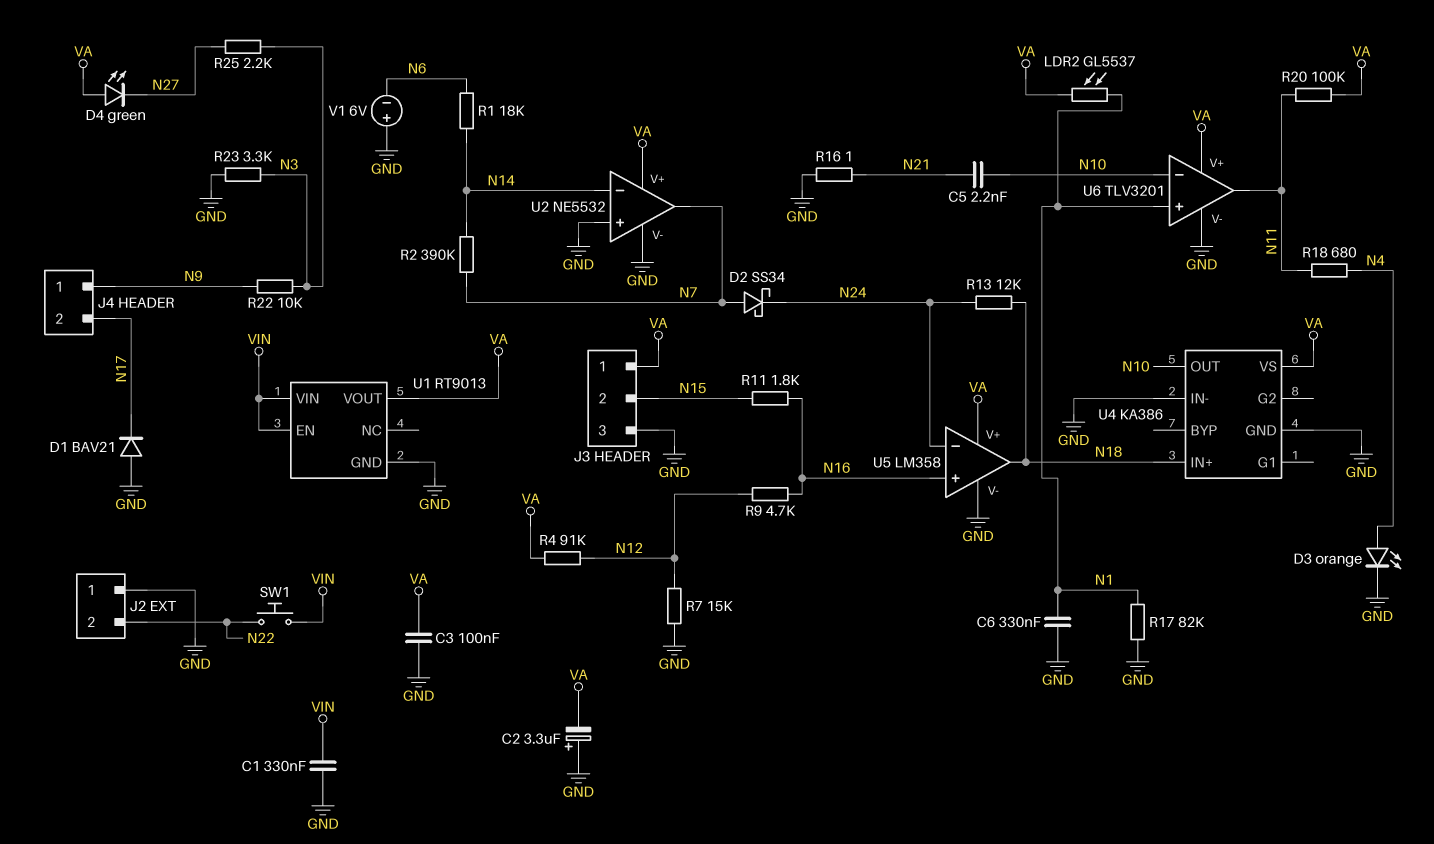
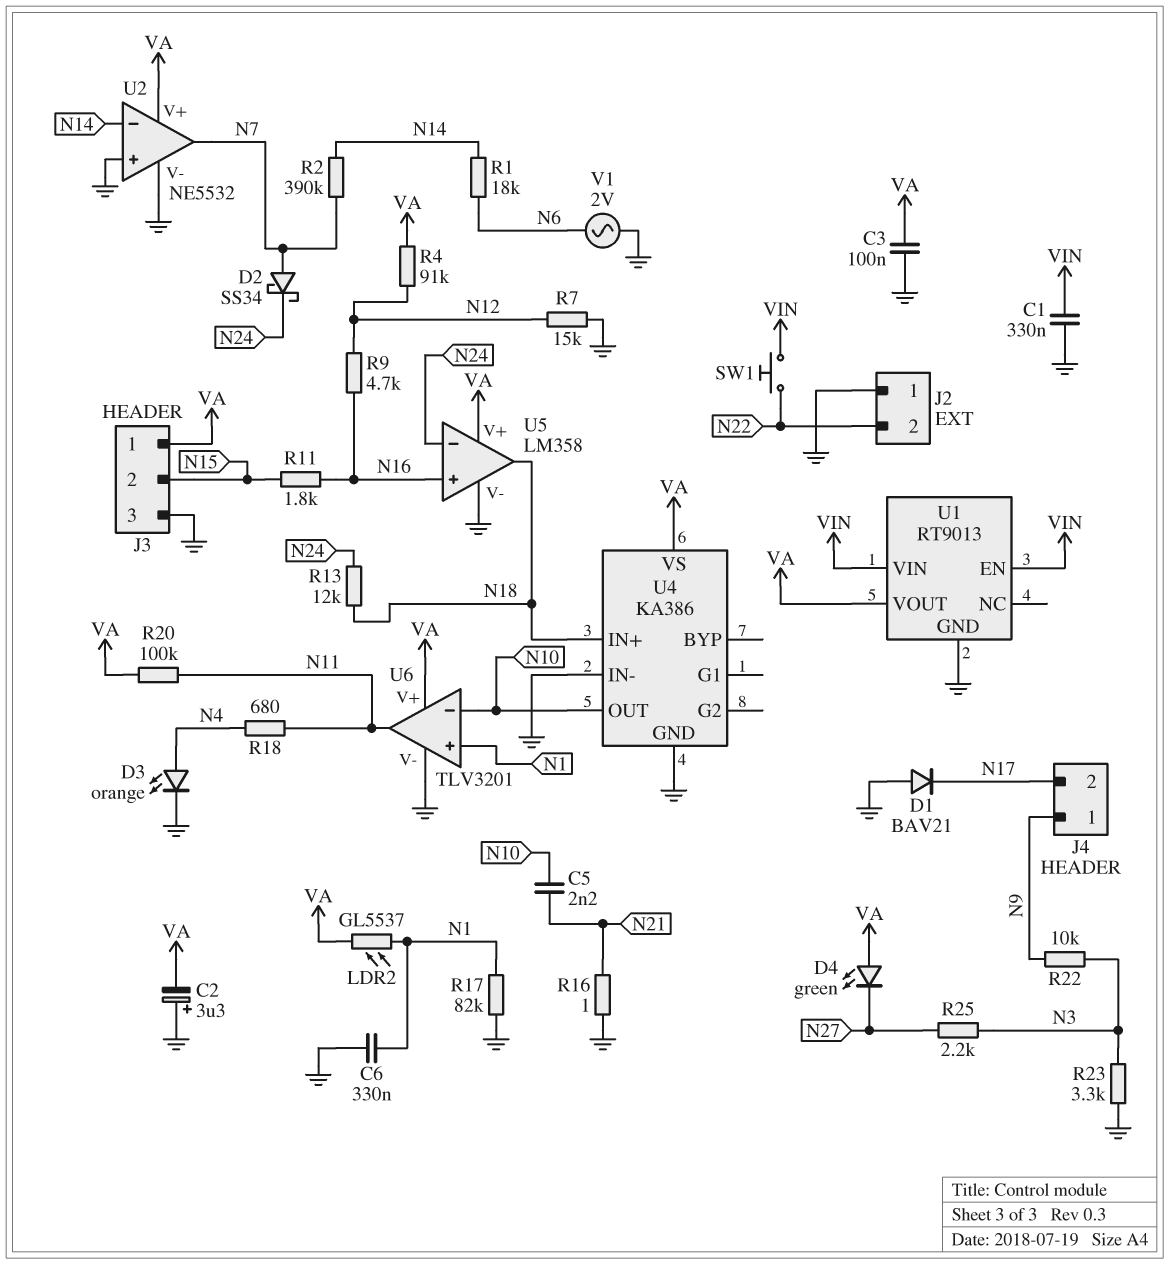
V1: 6V (plus GND, minus N6) -> AC 2V (GND, N6)

